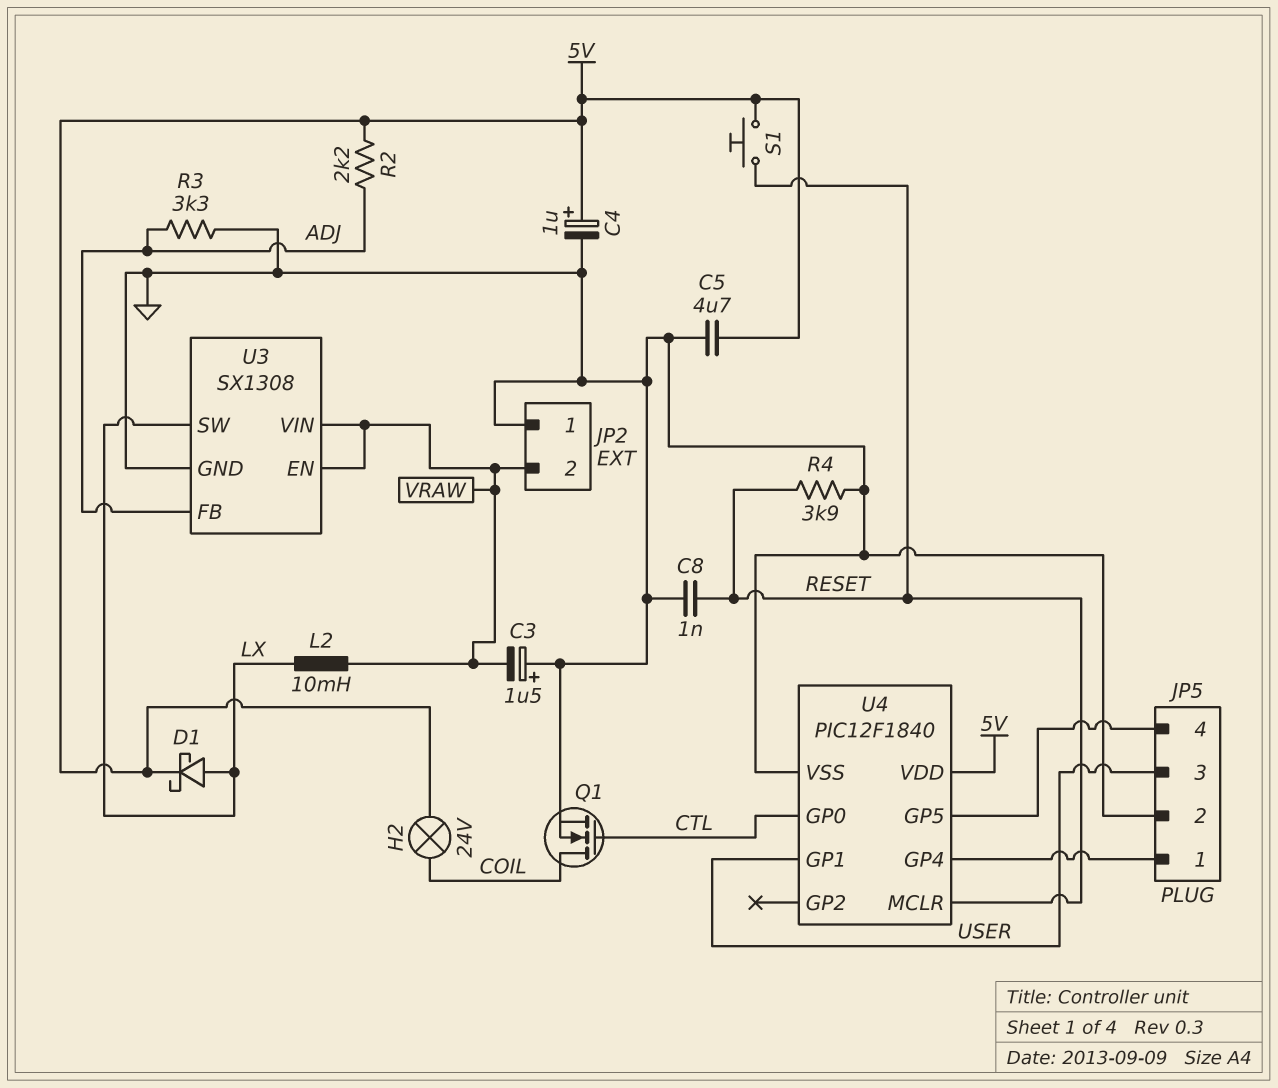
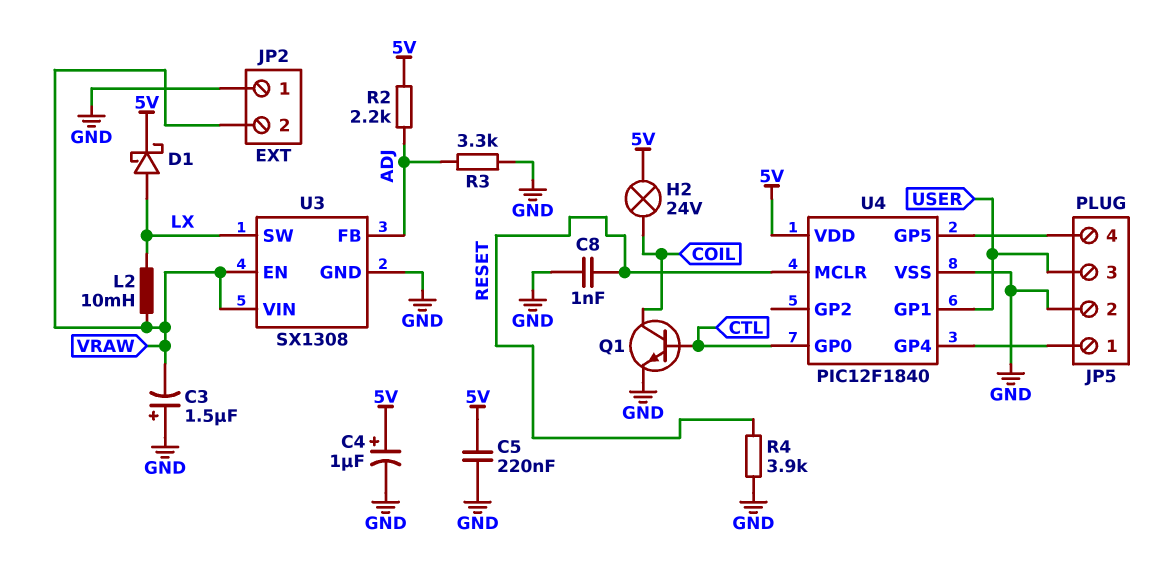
C5: 4.7uF (5V, GND) -> 220nF (5V, GND)
Q1: NMOS (G CTL, D COIL, S GND) -> NPN (B CTL, C COIL, E GND)
S1: button (5V, RESET) -> none

